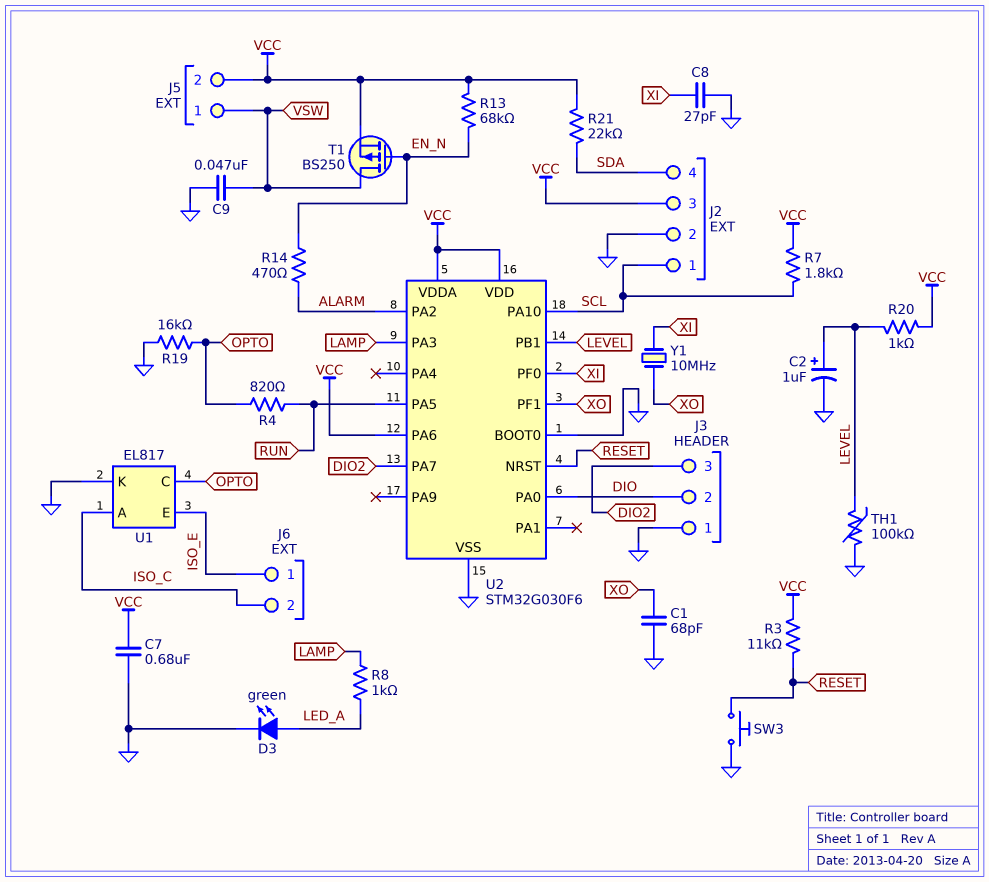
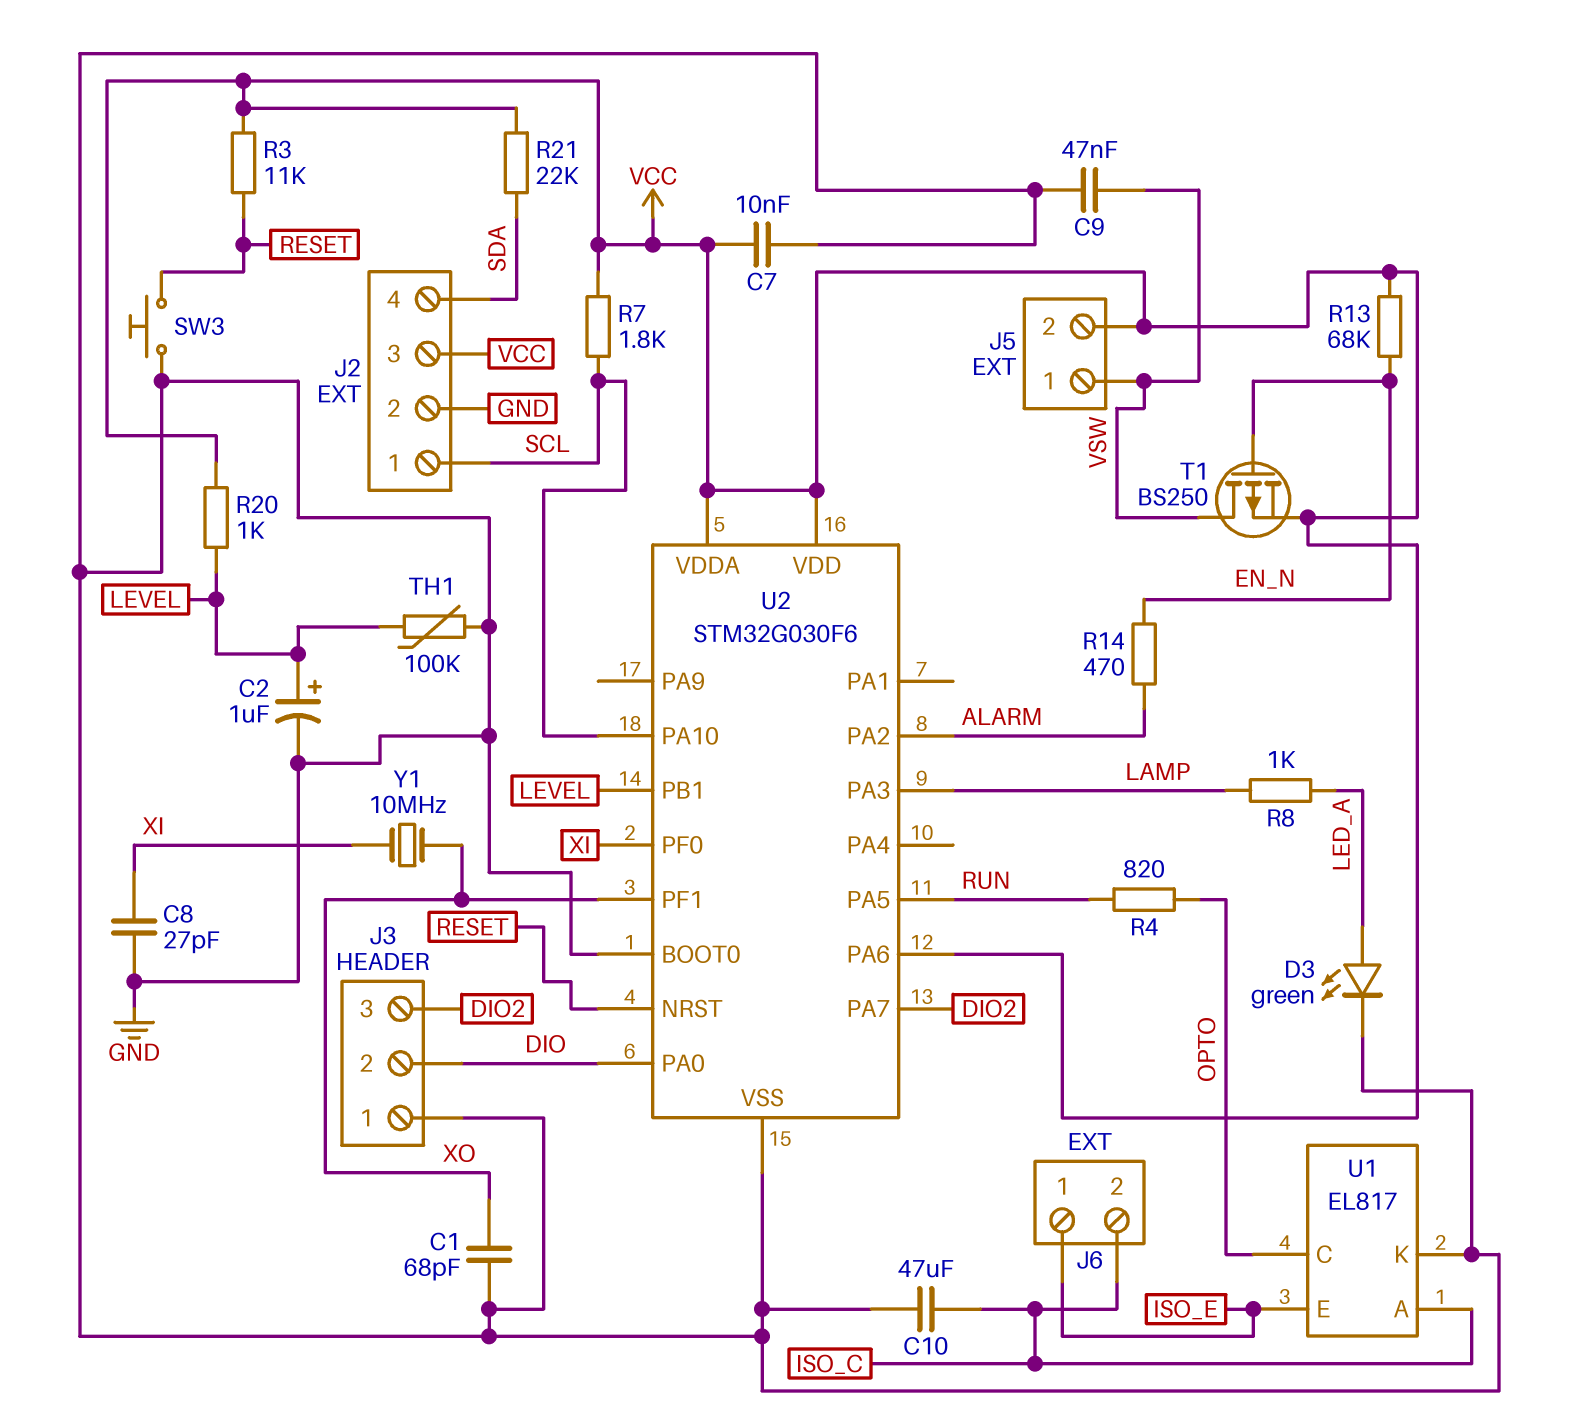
C7: 680nF (GND, VCC) -> 10nF (GND, VCC)
C10: none -> 47uF (GND, ISO_C)
R19: 16k (GND, OPTO) -> none

